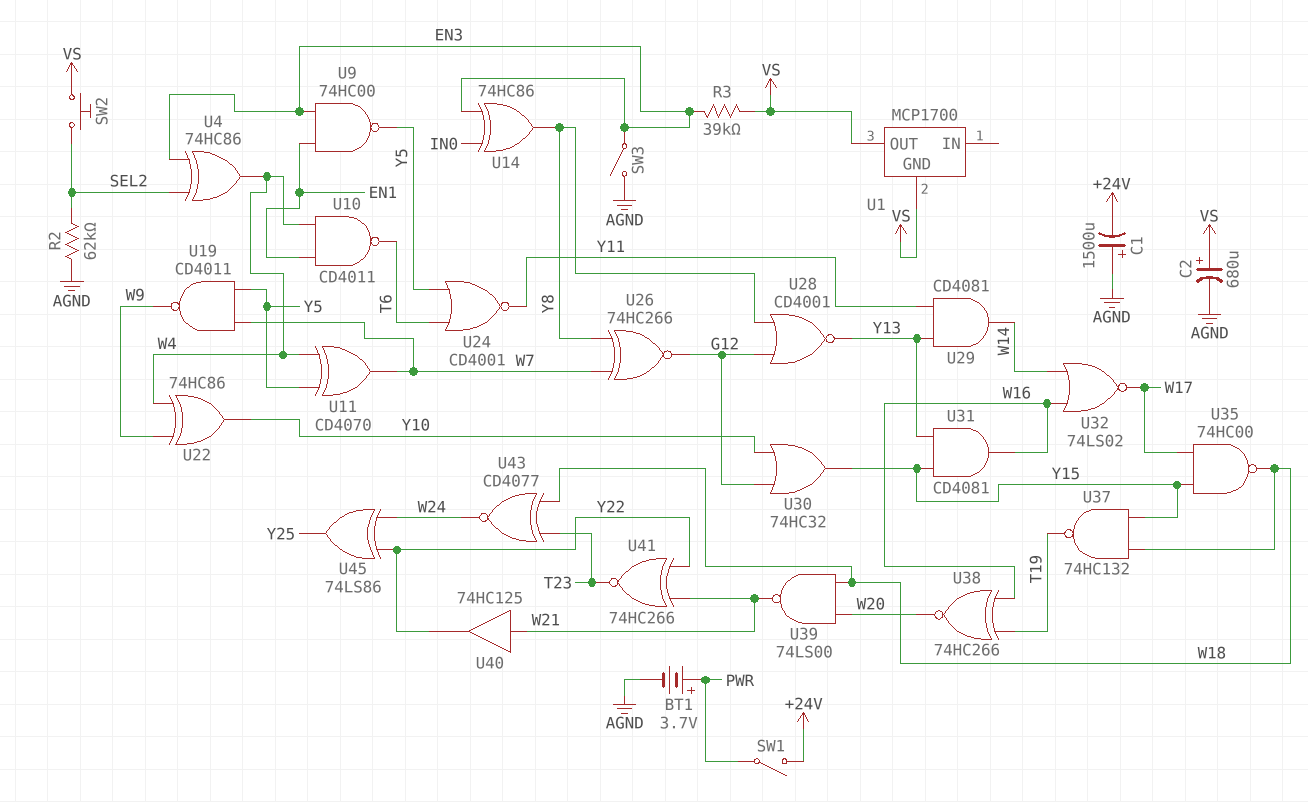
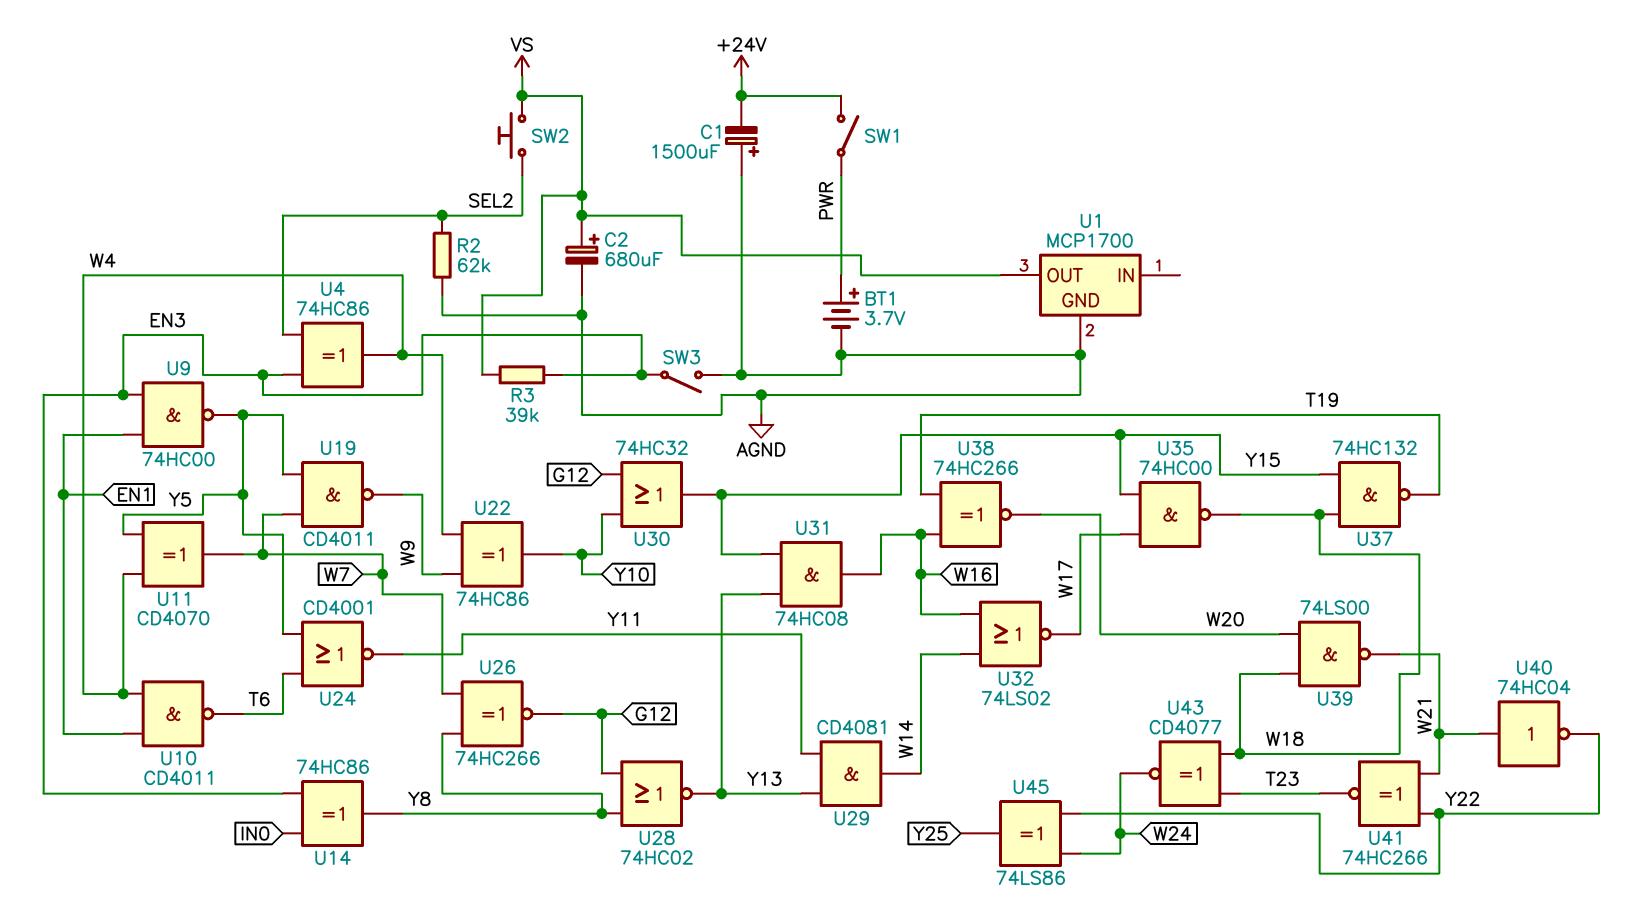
U1 pin GND: VS -> AGND
U28: NOR CD4001 (in G12, in Y8, out Y13) -> NOR 74HC02 (in G12, in Y8, out Y13)
U31: AND CD4081 (in Y13, in Y15, out W16) -> AND 74HC08 (in Y13, in Y15, out W16)
U40: buffer 74HC125 (in W21, out Y22) -> NOT 74HC04 (in W21, out Y22)

